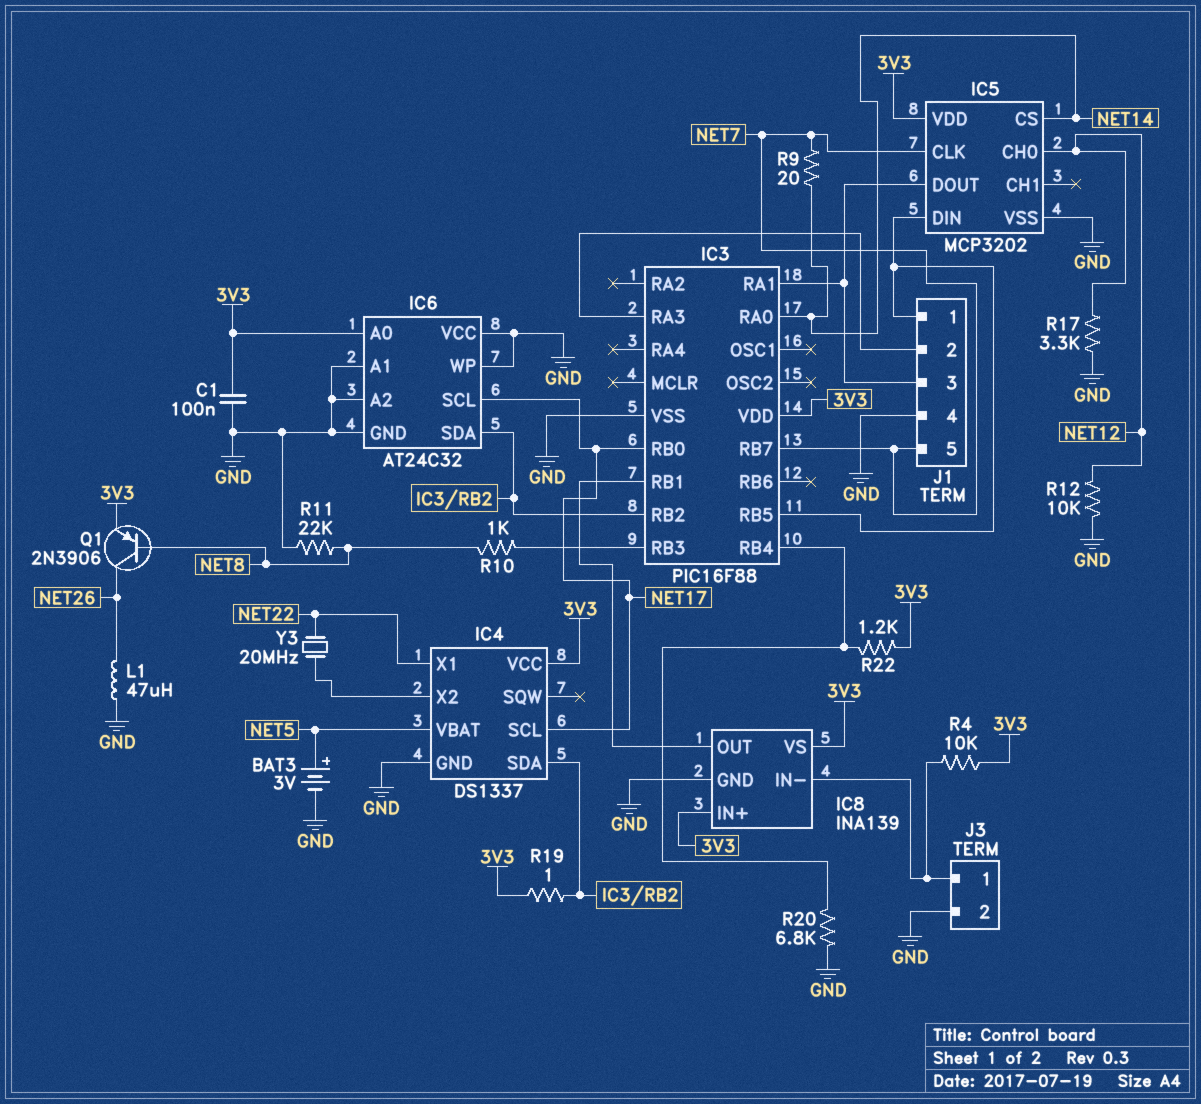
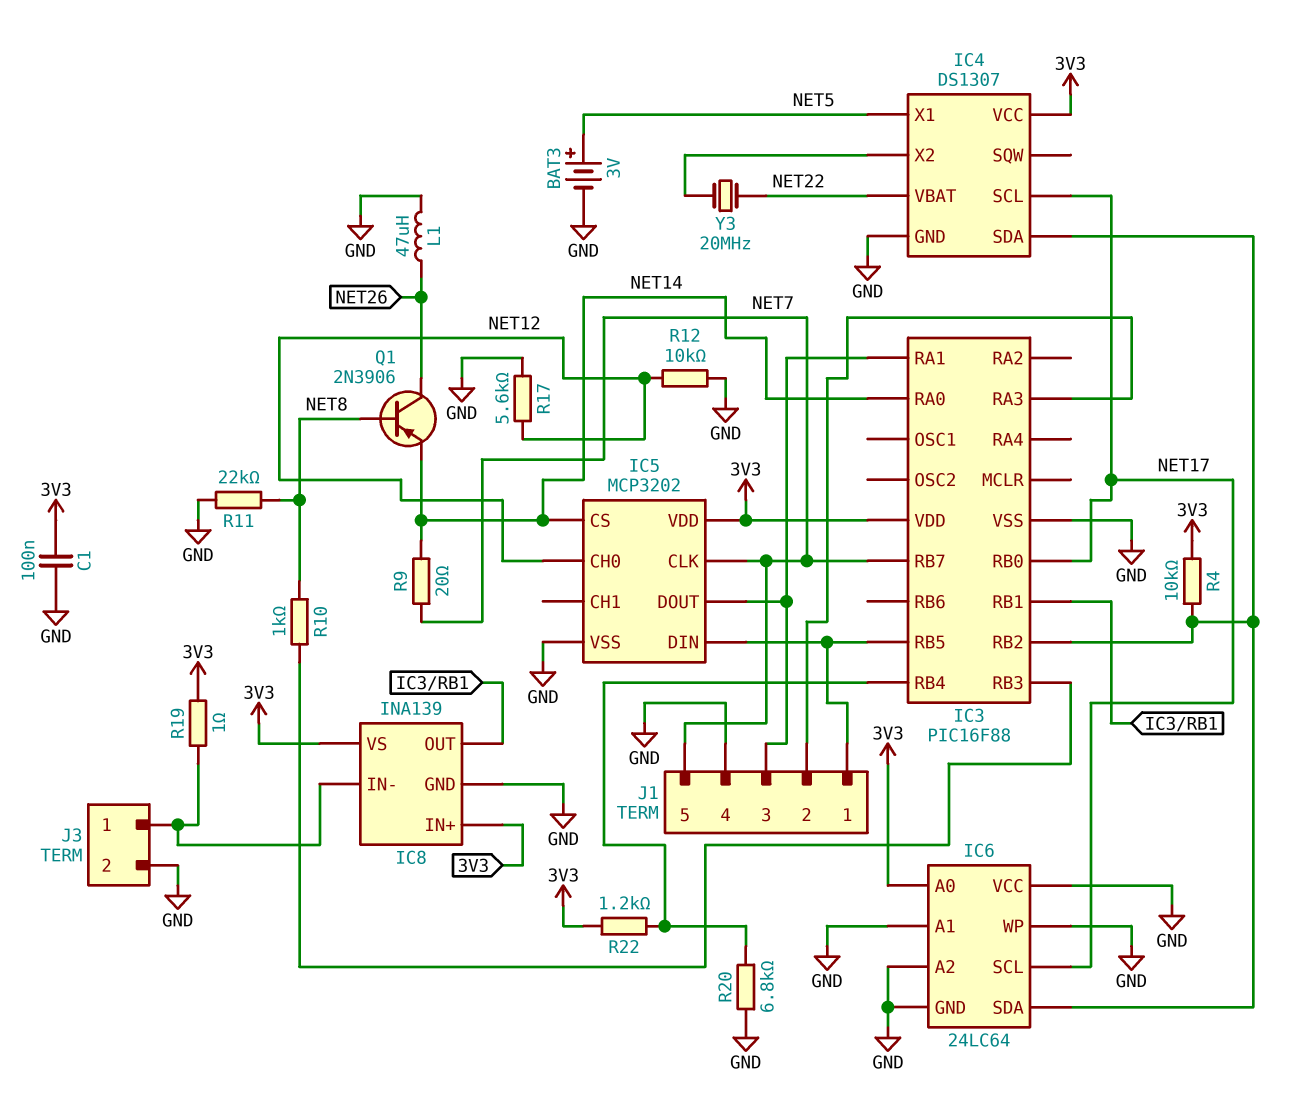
IC4: DS1337 -> DS1307
IC4 pin VBAT: NET5 -> NET22
IC4 pin X1: NET22 -> NET5
IC6: AT24C32 -> 24LC64
Q1: PNP 2N3906 (B NET8, C NET26, E 3V3) -> PNP 2N3906 (B NET8, C NET26, E NET14)
R4: 10k (3V3, IC8/IN-) -> 10k (3V3, IC3/RB2)
R17: 3.3k (GND, NET12) -> 5.6k (GND, NET12)
R19: 1 (3V3, IC3/RB2) -> 1 (3V3, IC8/IN-)

